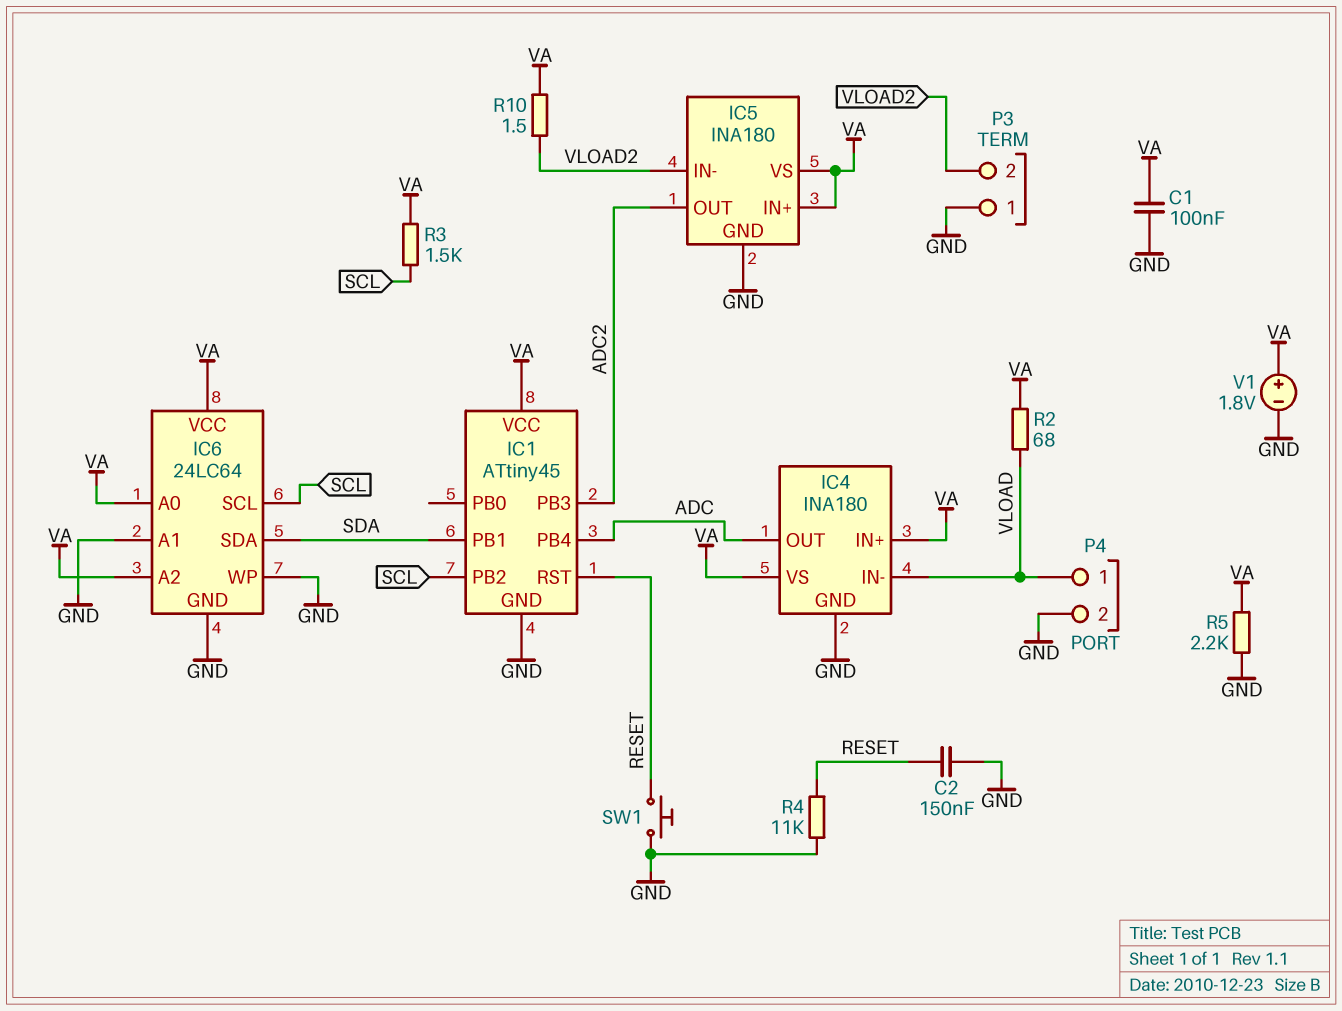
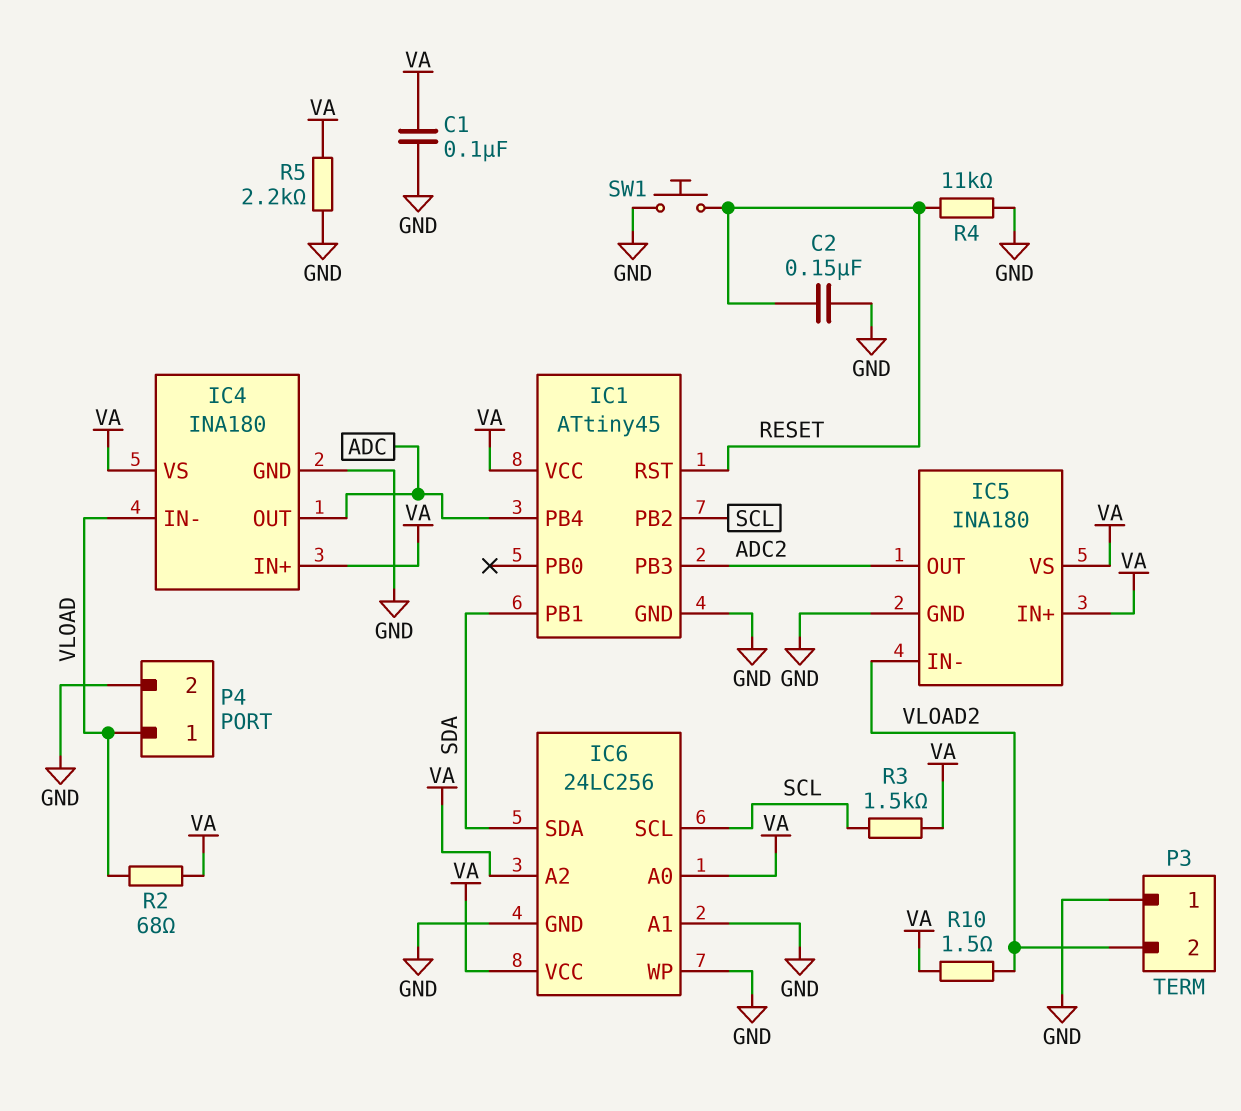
IC6: 24LC64 -> 24LC256
V1: 1.8V (plus VA, minus GND) -> none

